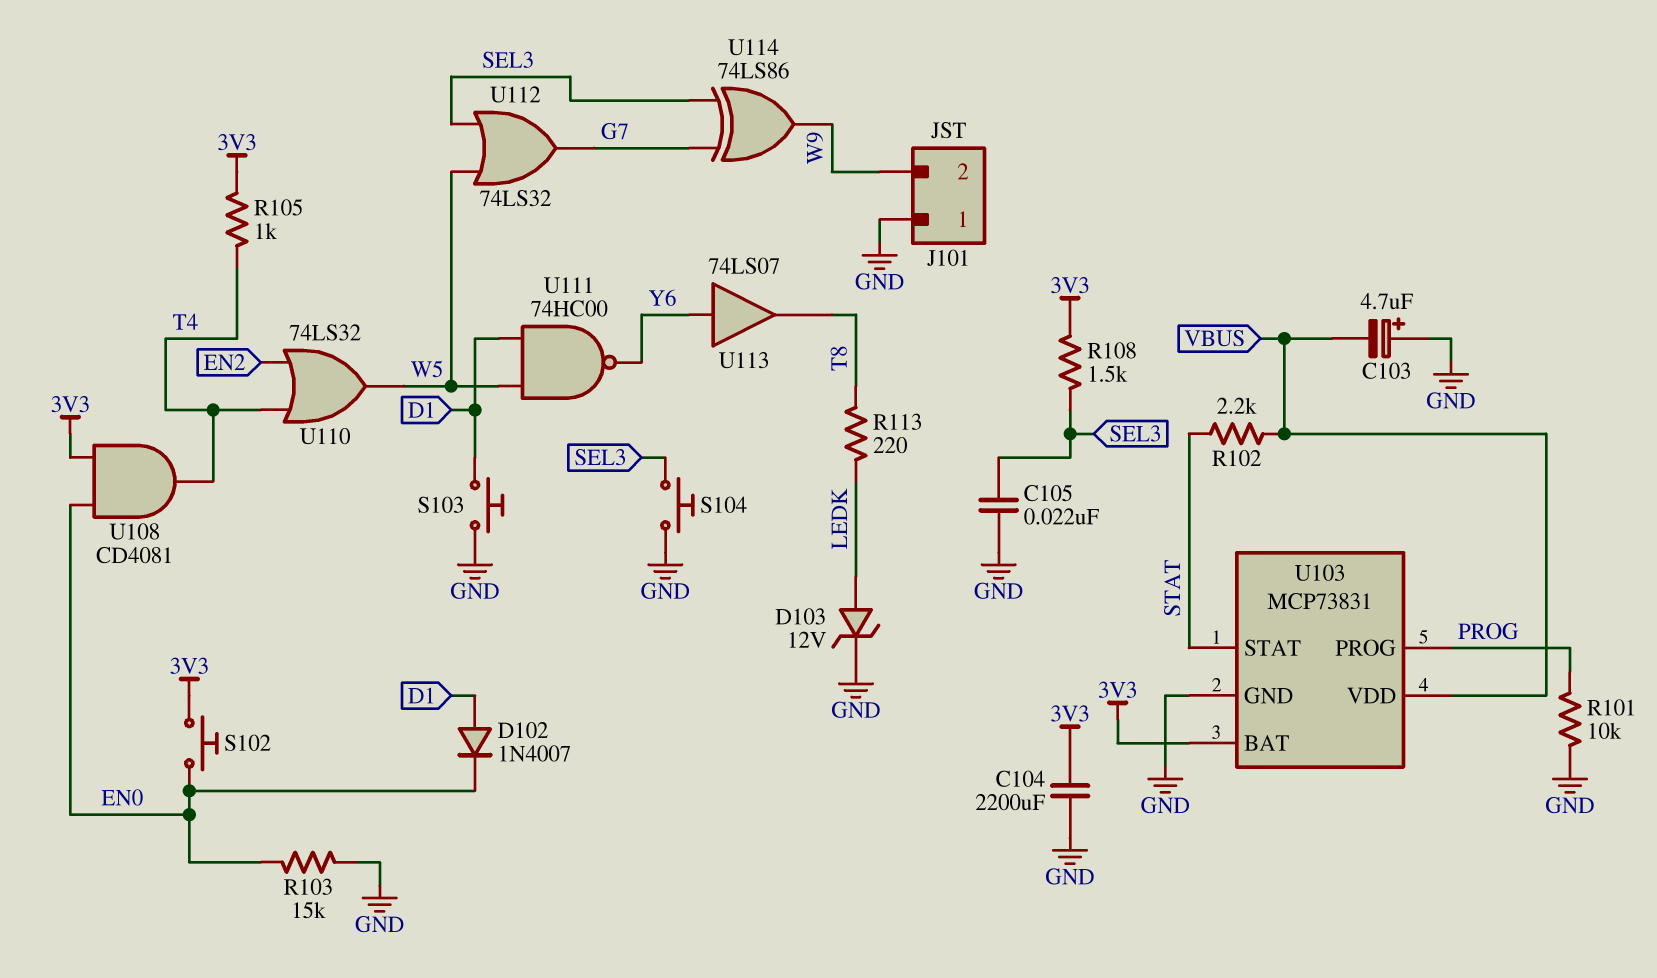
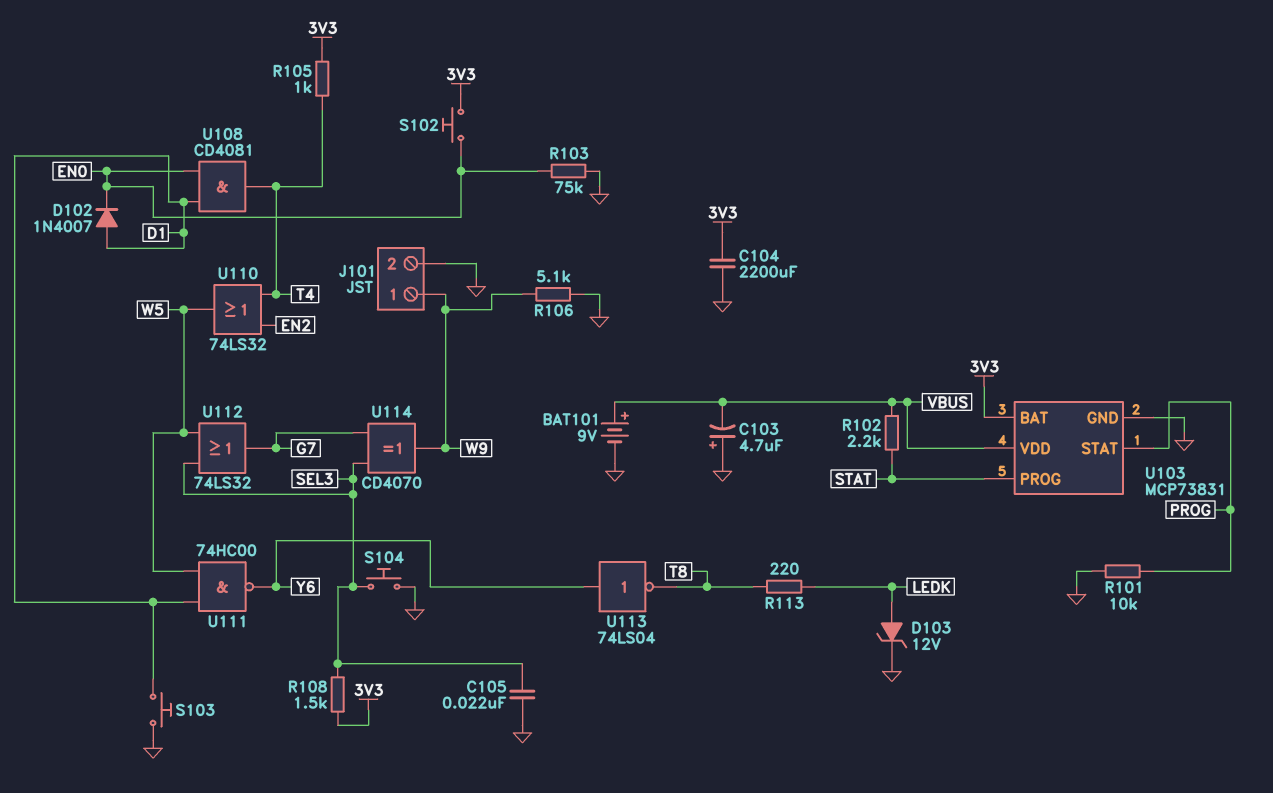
BAT101: none -> 9V (plus VBUS, minus GND)
J101 pin 1: GND -> W9
J101 pin 2: W9 -> GND
R103: 15k (EN0, GND) -> 75k (EN0, GND)
R106: none -> 5.1k (GND, W9)
U103 pin PROG: PROG -> STAT
U103 pin STAT: STAT -> PROG
U108: AND CD4081 (in 3V3, in EN0, out T4) -> AND CD4081 (in D1, in EN0, out T4)
U113: buffer 74LS07 (in Y6, out T8) -> NOT 74LS04 (in Y6, out T8)
U114: XOR 74LS86 (in G7, in SEL3, out W9) -> XOR CD4070 (in G7, in SEL3, out W9)

